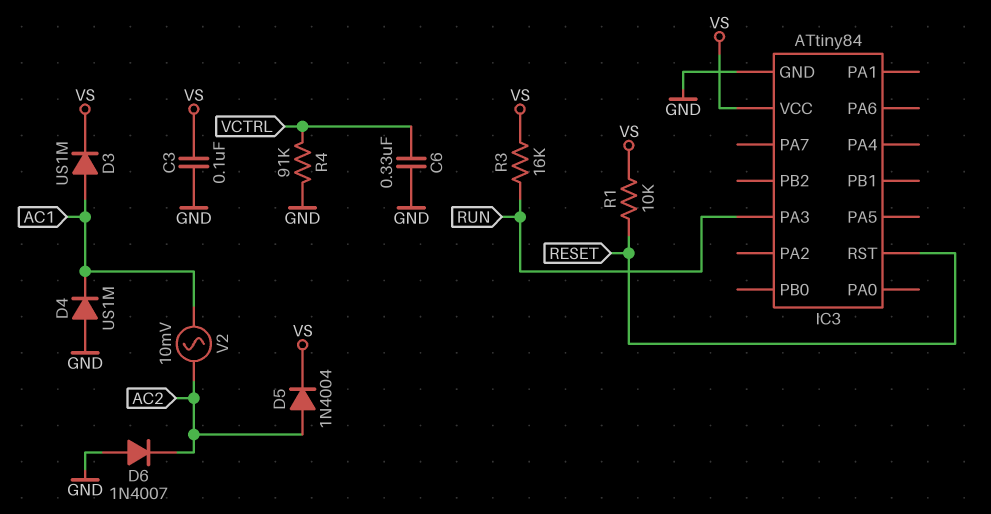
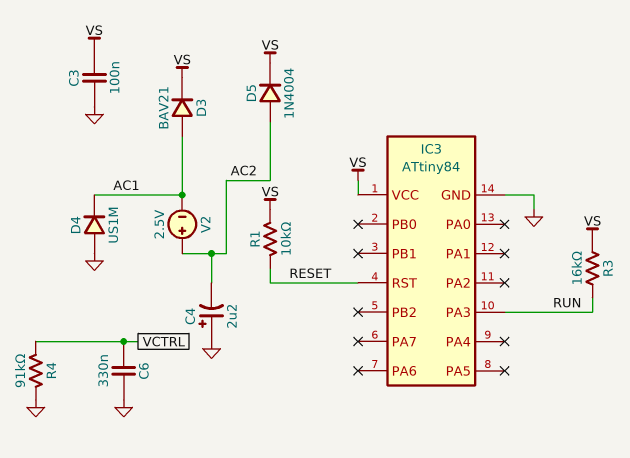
C4: none -> 2.2uF (plus GND, minus AC2)
D3: diode US1M (A AC1, K VS) -> diode BAV21 (A AC1, K VS)
D6: diode 1N4007 (A GND, K AC2) -> none
V2: AC 10mV (AC1, AC2) -> 2.5V (plus AC2, minus AC1)

